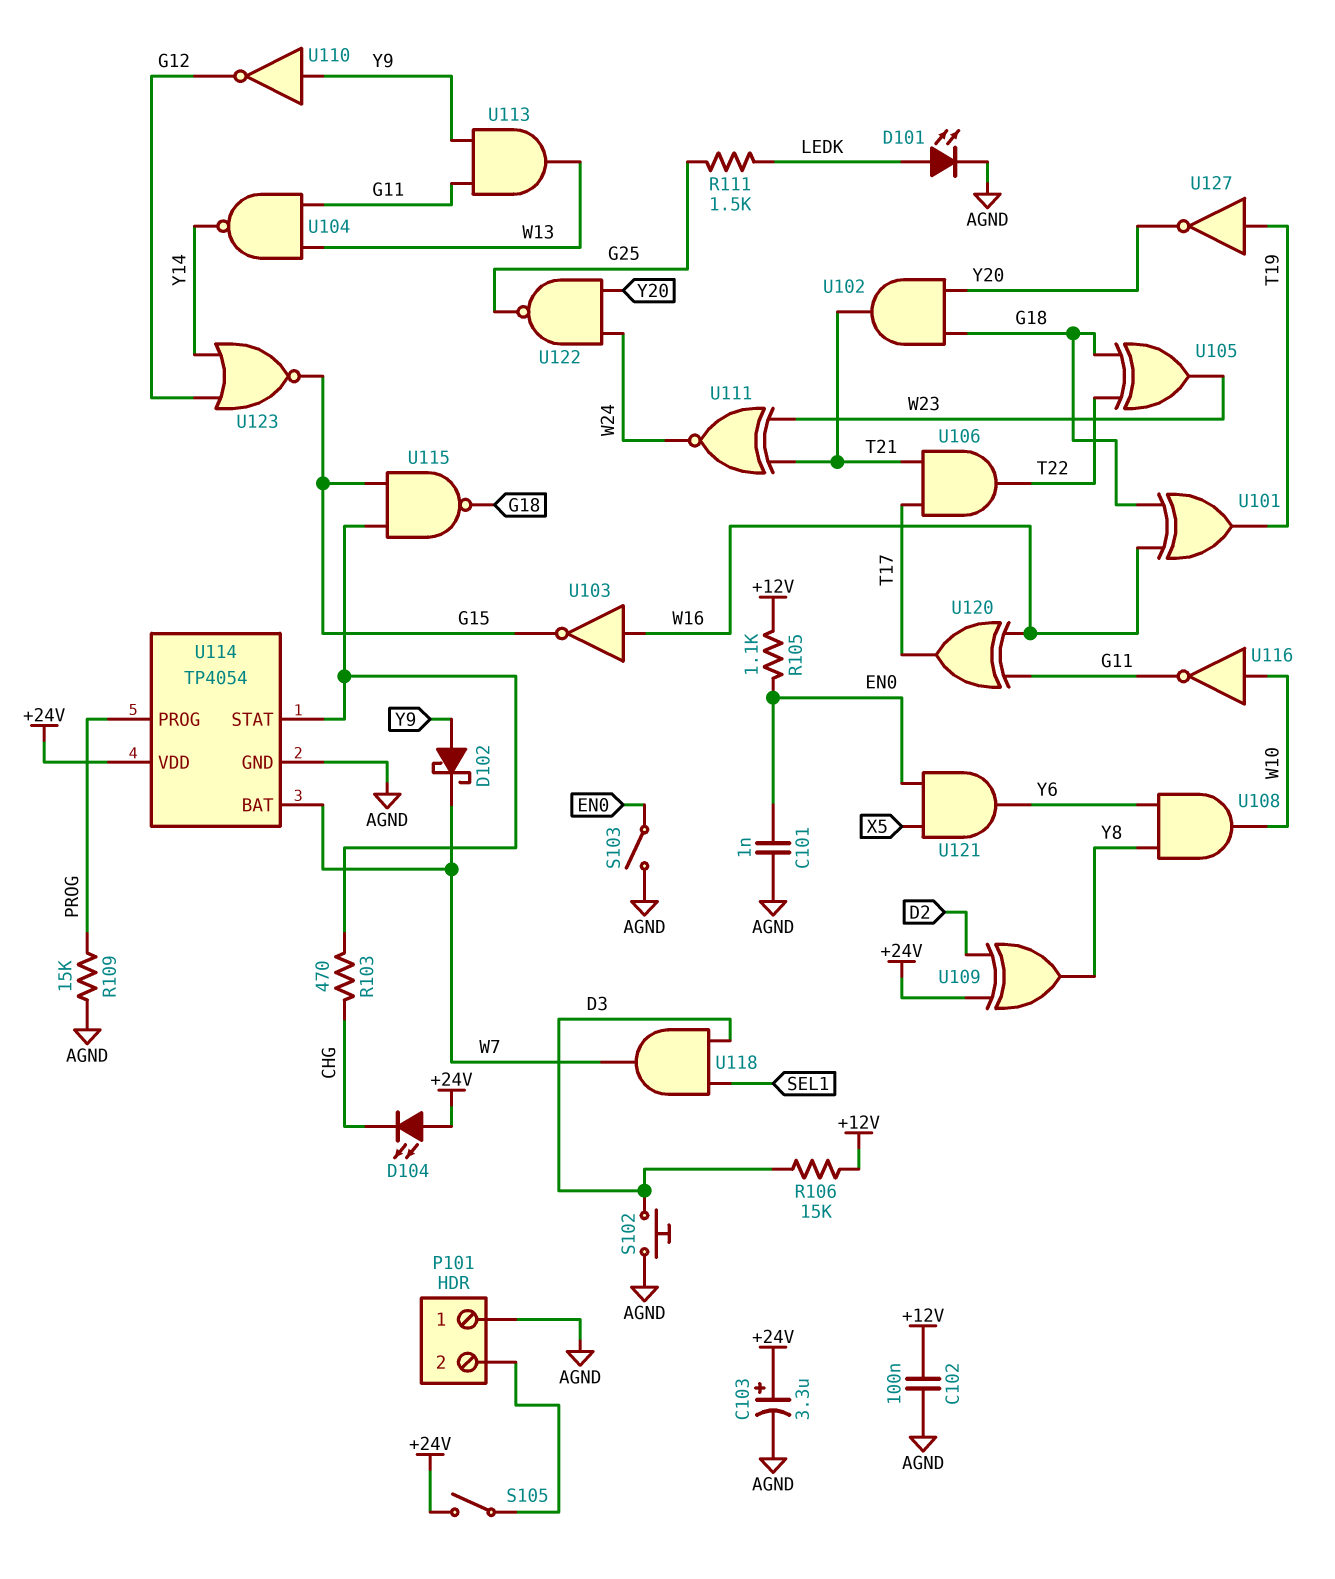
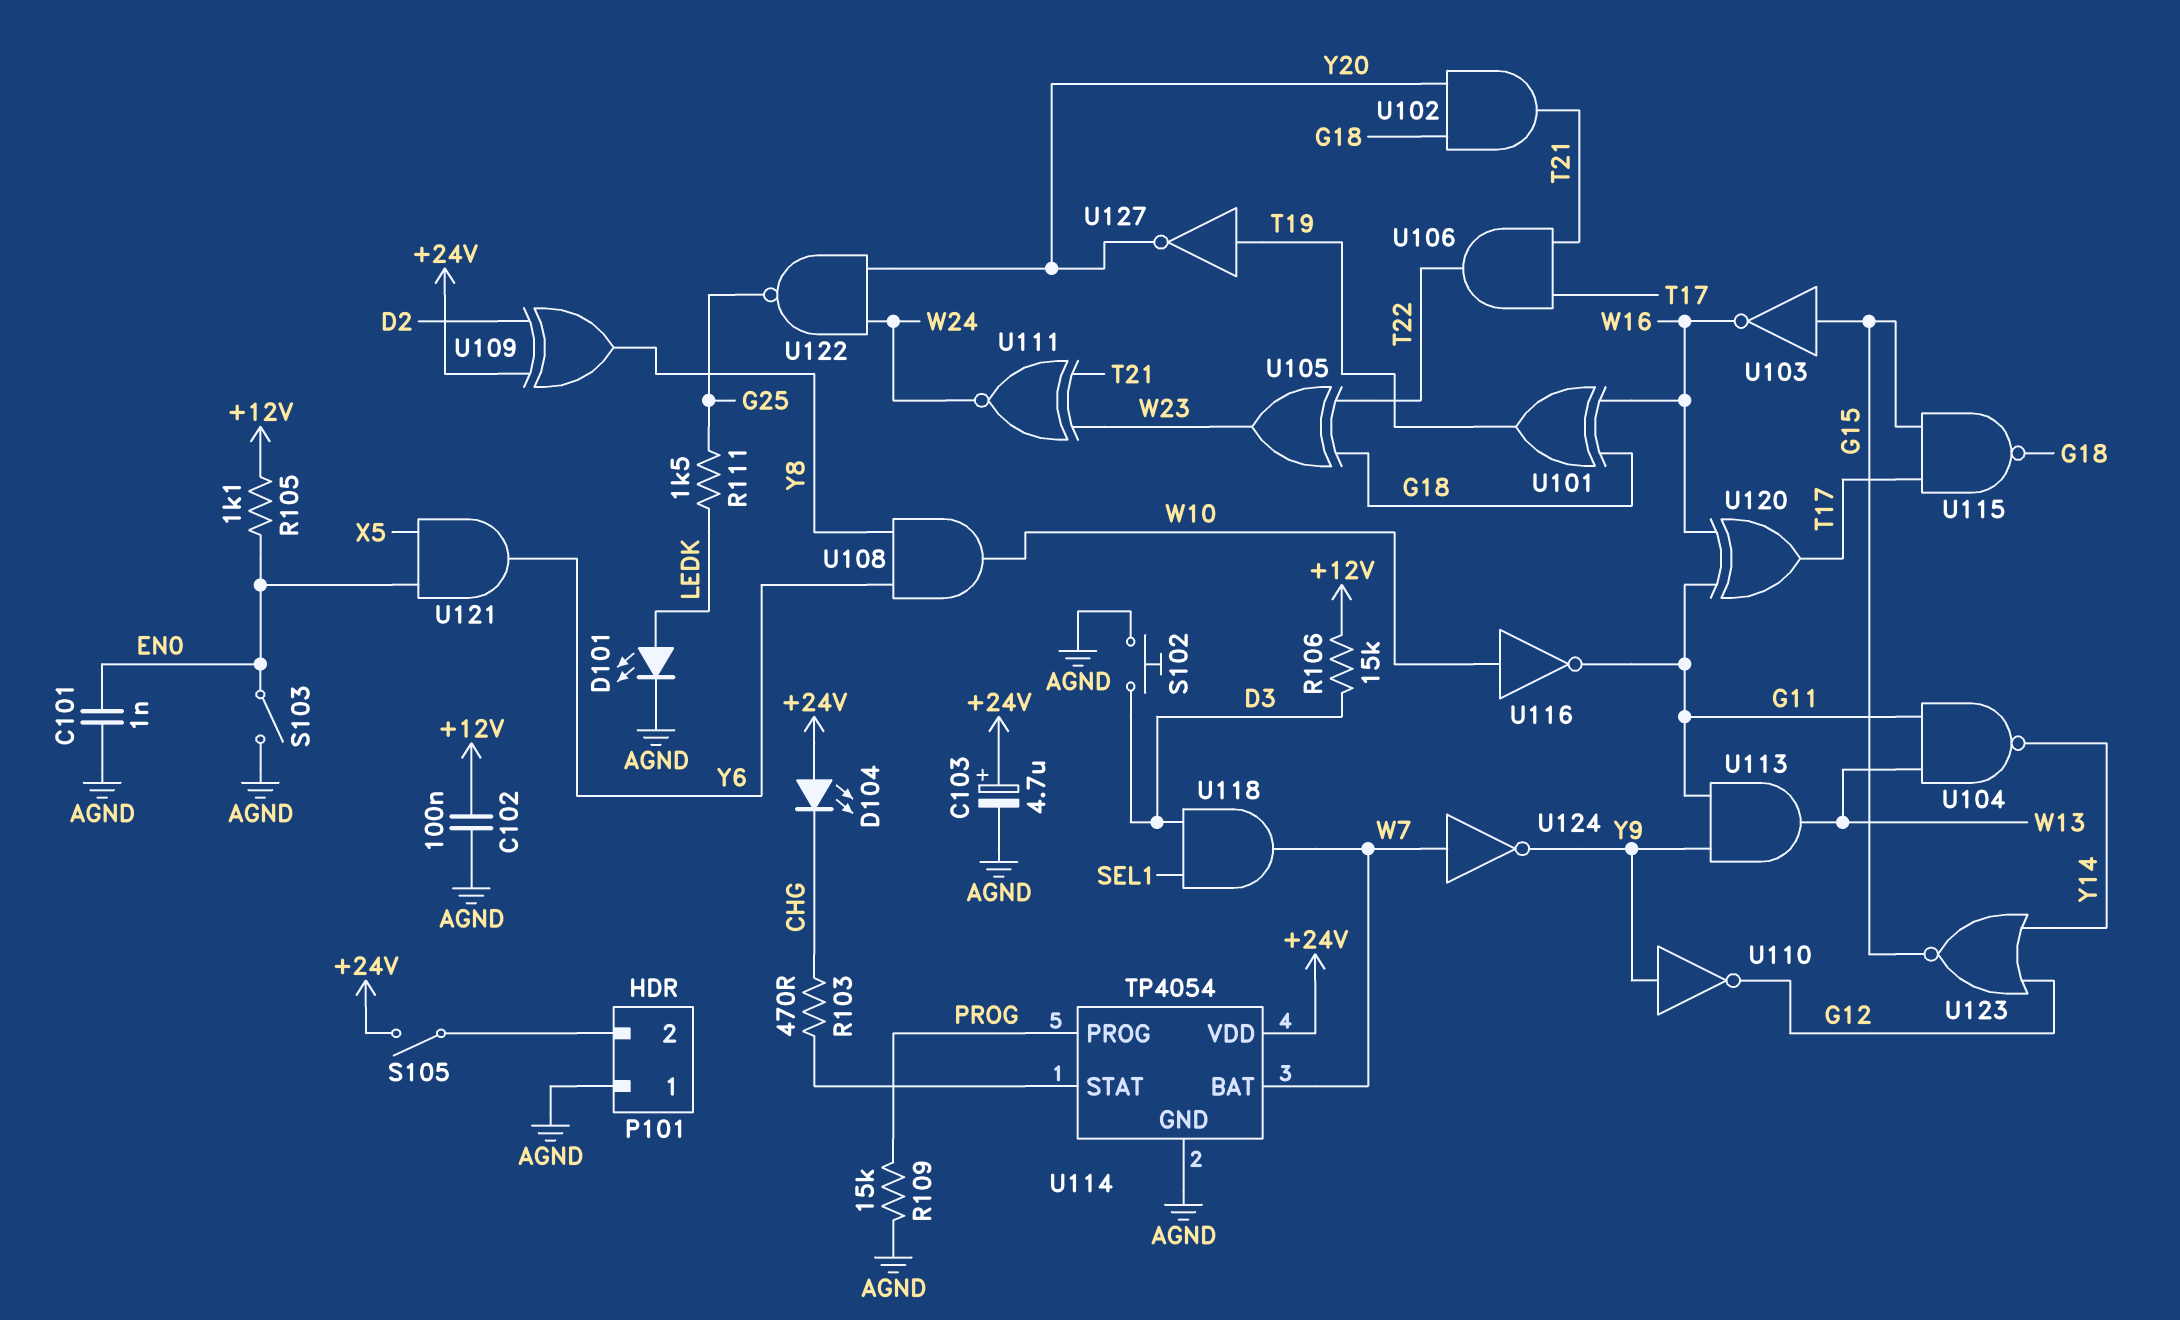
C103: 3.3uF (plus +24V, minus AGND) -> 4.7uF (plus +24V, minus AGND)
D102: schottky (A Y9, K W7) -> none
U103: NOT (in W16, out G15) -> NOT (in G15, out W16)
U115: NAND (in G15, in U114/STAT, out G18) -> NAND (in G15, in T17, out G18)
U124: none -> NOT (in W7, out Y9)

